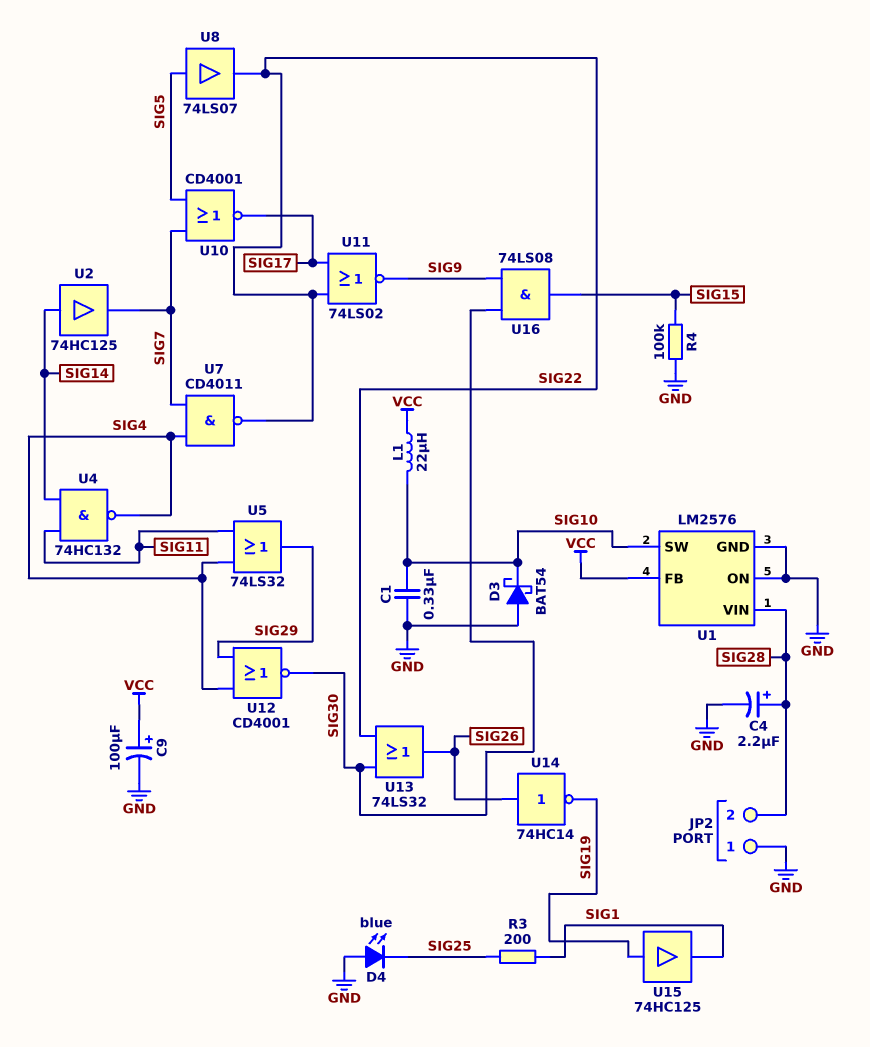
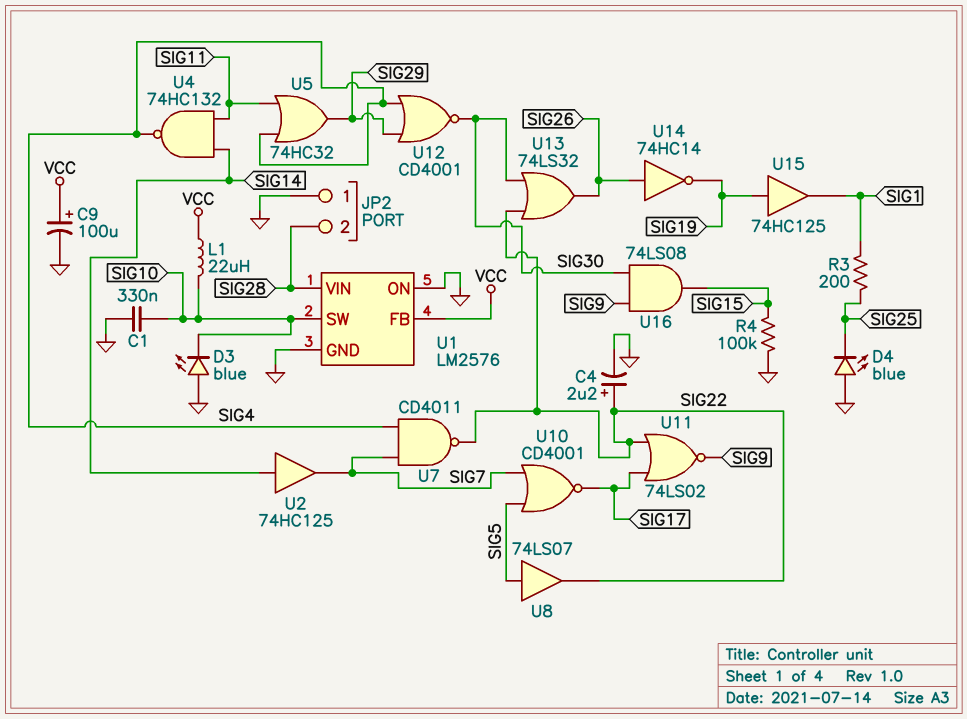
C4: 2.2uF (plus SIG28, minus GND) -> 2.2uF (plus SIG22, minus GND)
D3: schottky BAT54 (A GND, K SIG10) -> LED blue (A GND, K SIG10)
U5: OR 74LS32 (in SIG4, in SIG11, out SIG29) -> OR 74HC32 (in SIG4, in SIG11, out SIG29)

